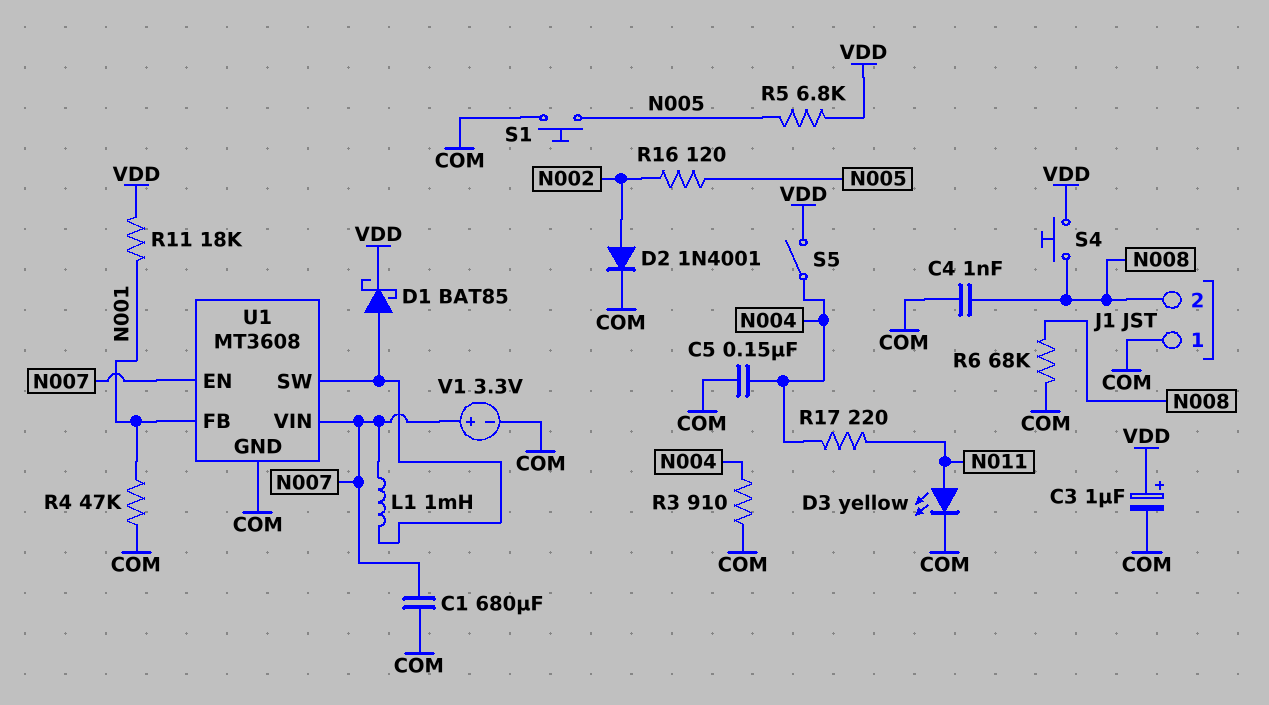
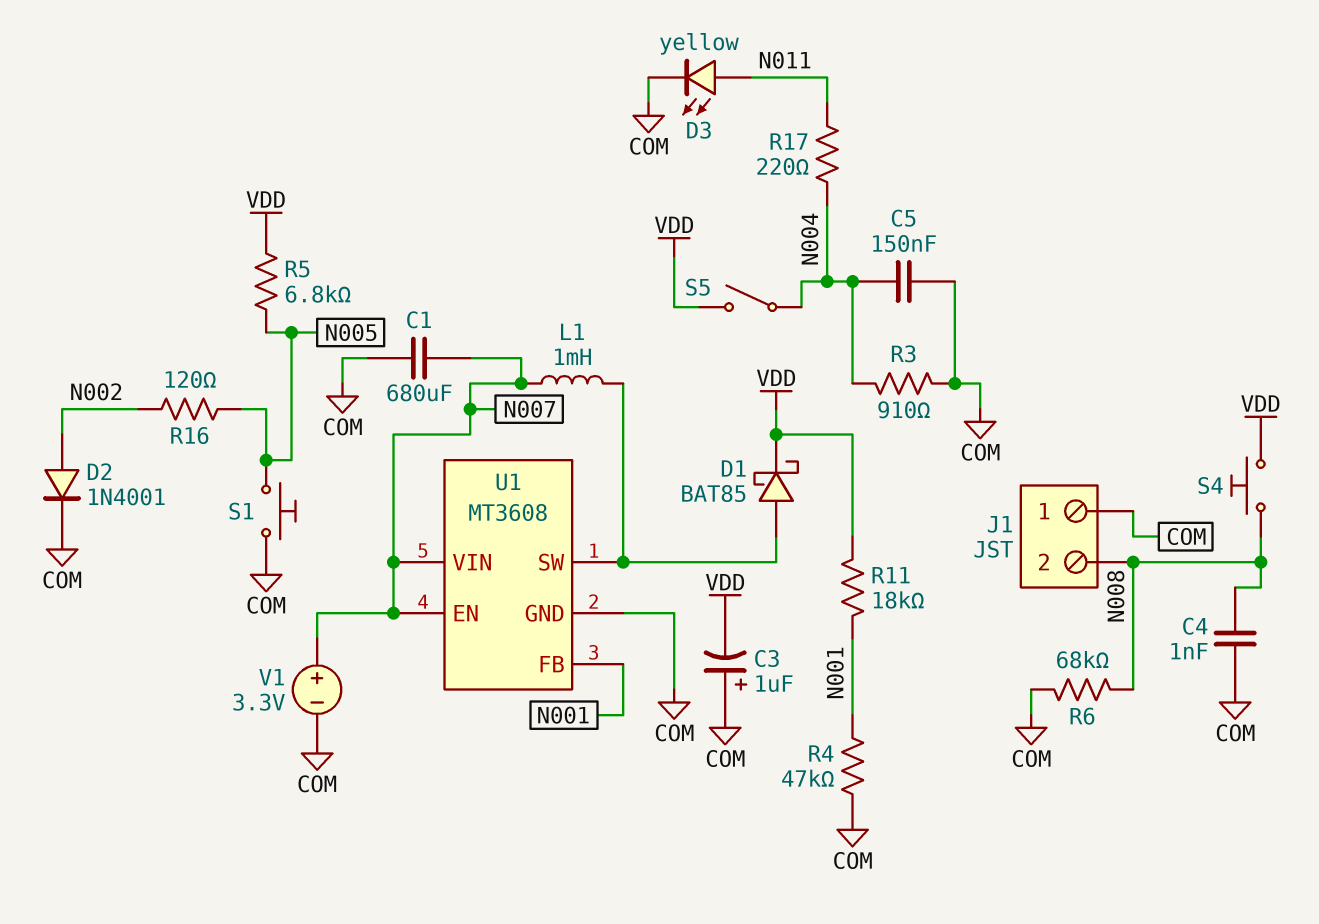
C3: 1uF (plus VDD, minus COM) -> 1uF (plus COM, minus VDD)

